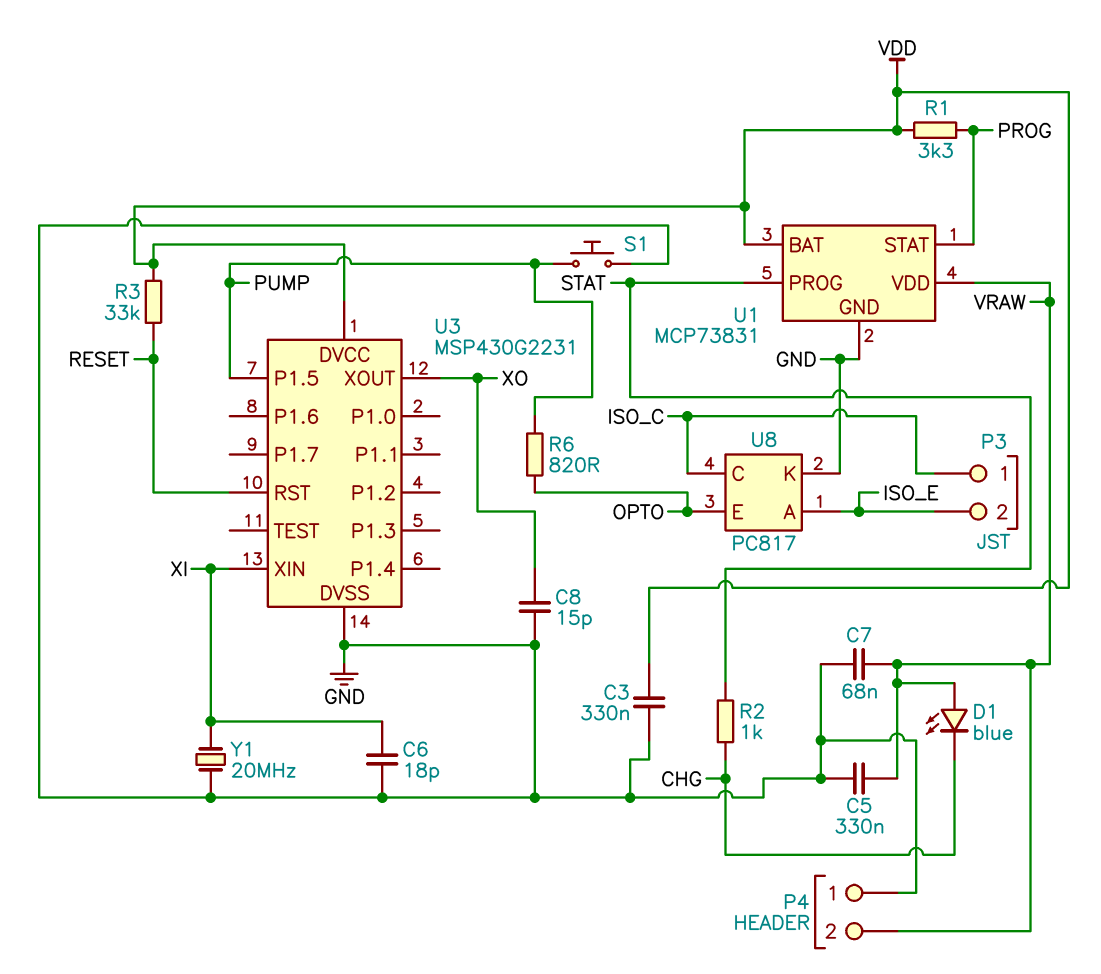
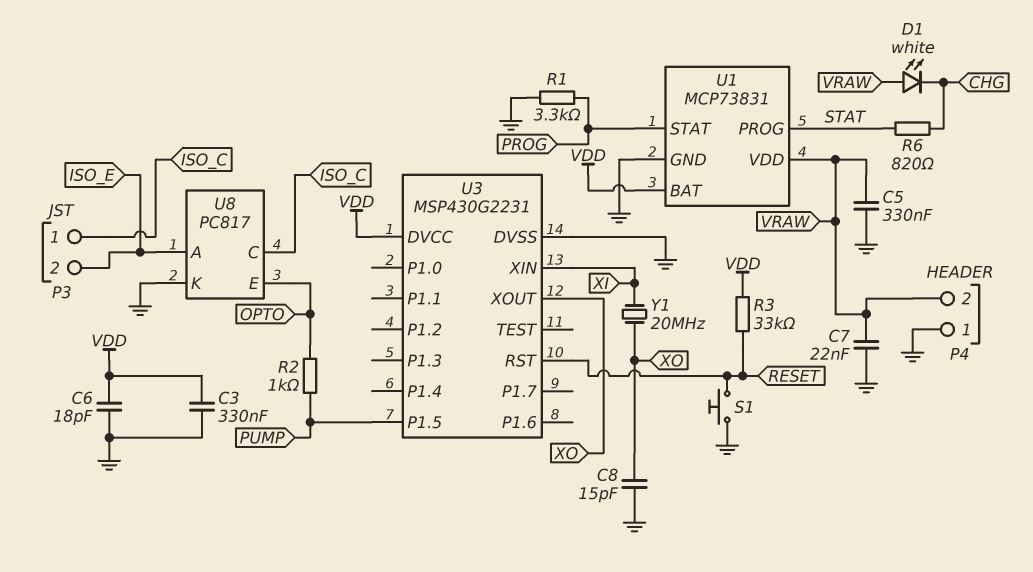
C6: 18pF (GND, XI) -> 18pF (GND, VDD)
C7: 68nF (GND, VRAW) -> 22nF (GND, VRAW)
D1: LED blue (A VRAW, K CHG) -> LED white (A VRAW, K CHG)
R1: 3.3k (PROG, VDD) -> 3.3k (GND, PROG)
R2: 1k (CHG, STAT) -> 1k (OPTO, PUMP)
R6: 820 (OPTO, PUMP) -> 820 (CHG, STAT)
S1: button (GND, PUMP) -> button (GND, RESET)
Y1: 20MHz (GND, XI) -> 20MHz (XI, XO)

